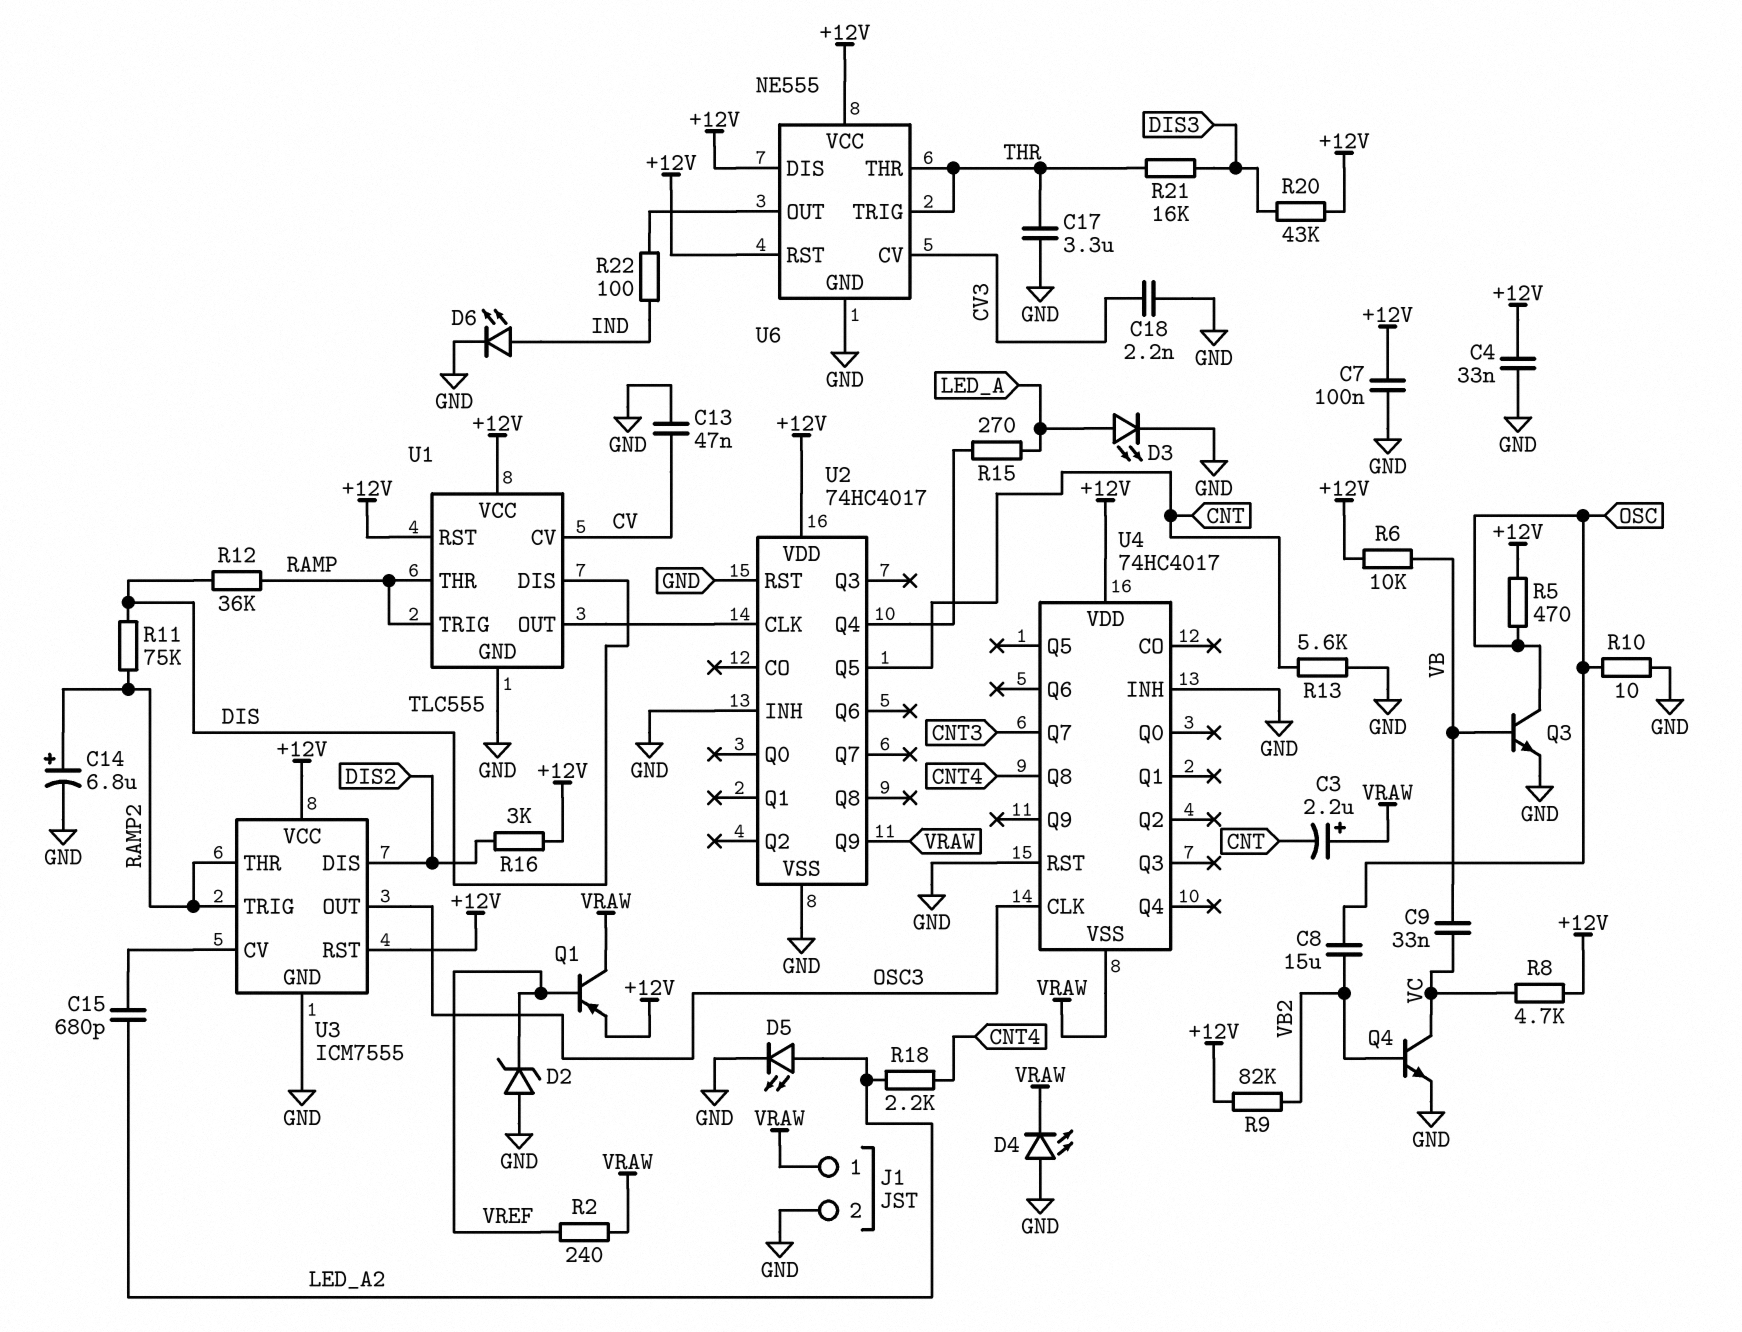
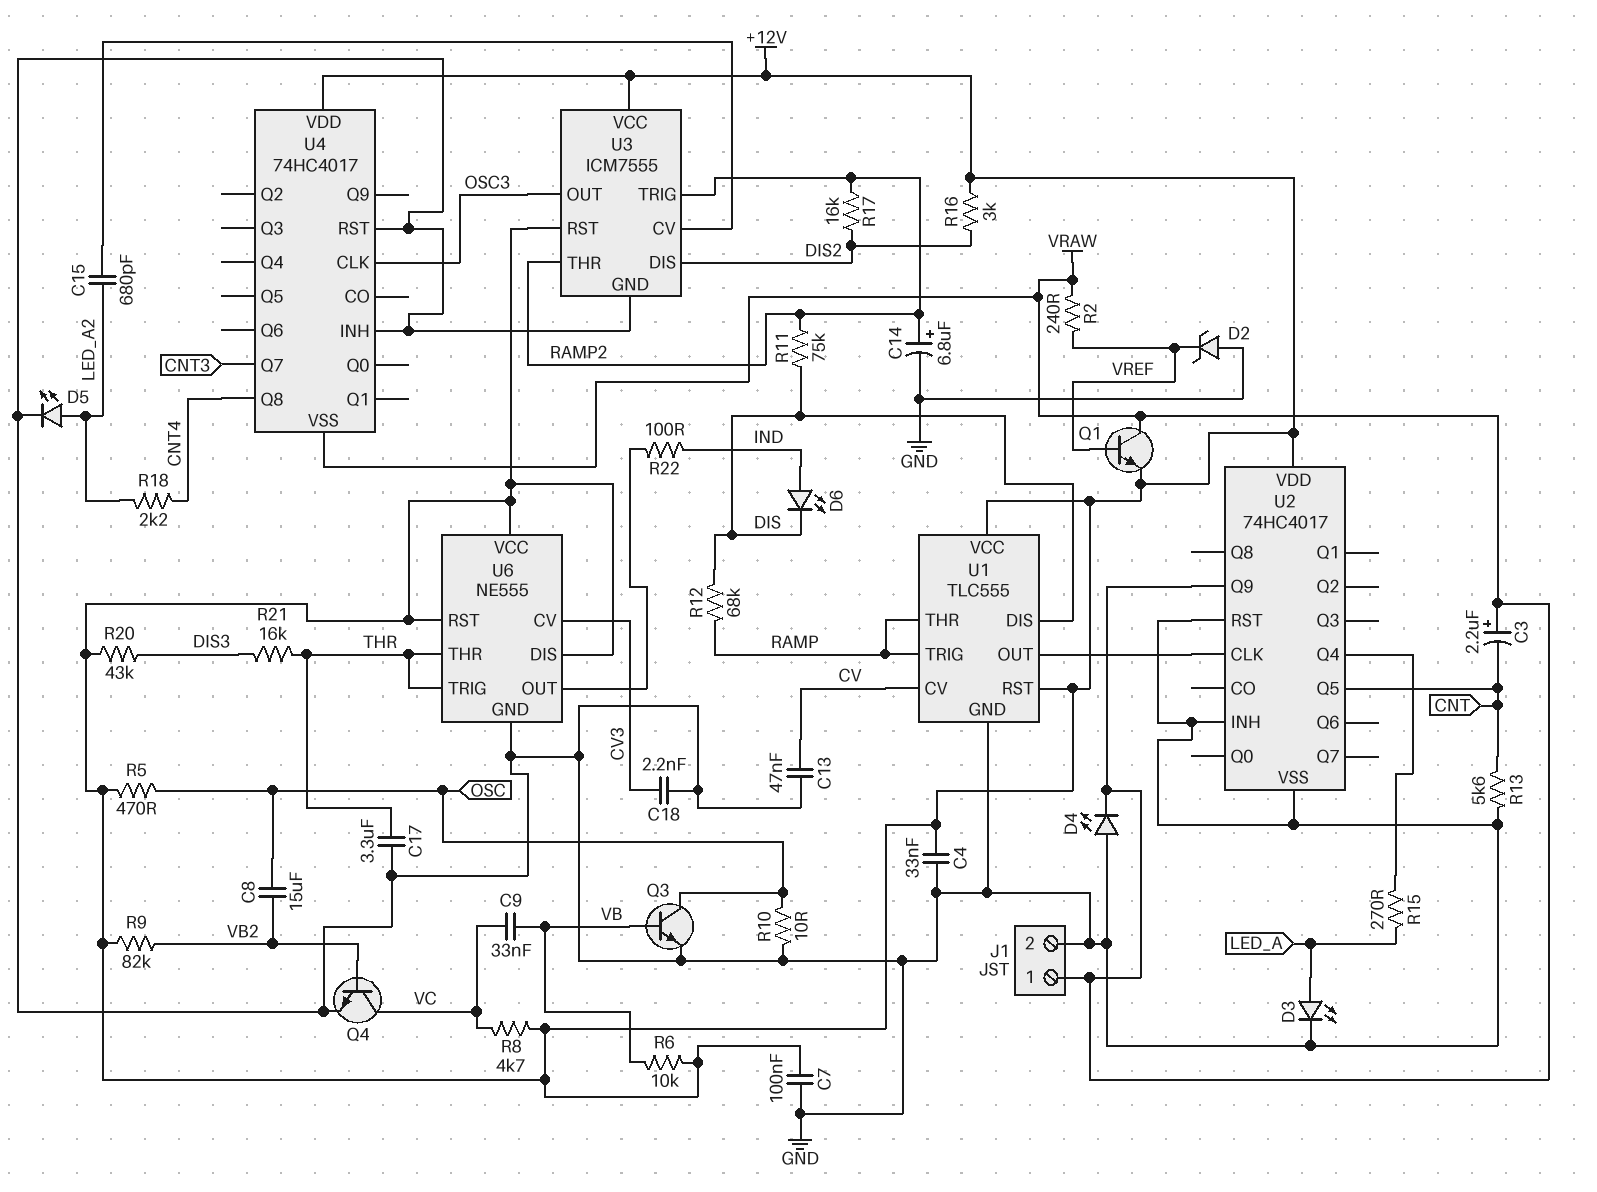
D6: LED (A IND, K GND) -> LED (A IND, K DIS)
Q1: PNP (B VREF, C VRAW, E +12V) -> NPN (B VREF, C VRAW, E +12V)
R12: 36k (DIS, RAMP) -> 68k (DIS, RAMP)
R17: none -> 16k (DIS2, RAMP2)

